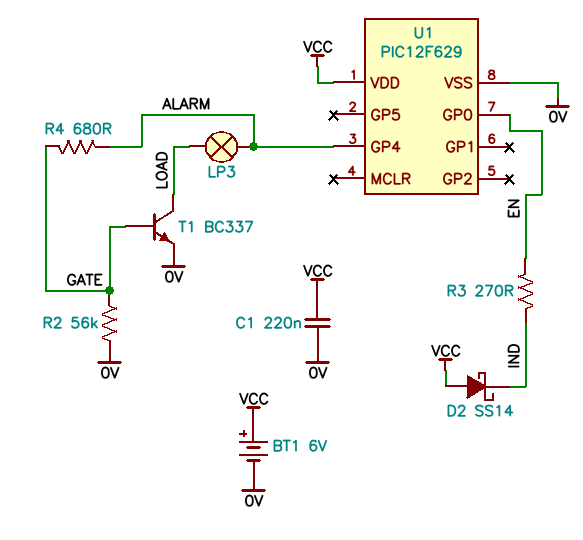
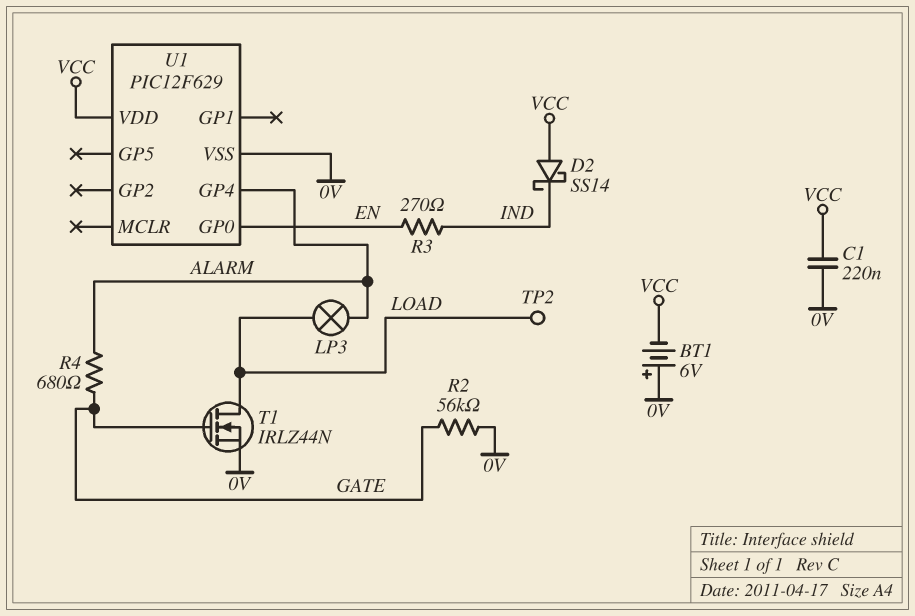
BT1: 6V (plus VCC, minus 0V) -> 6V (plus 0V, minus VCC)
T1: NPN BC337 (B GATE, C LOAD, E 0V) -> NMOS IRLZ44N (G GATE, D LOAD, S 0V)
TP2: none -> test point (LOAD)

